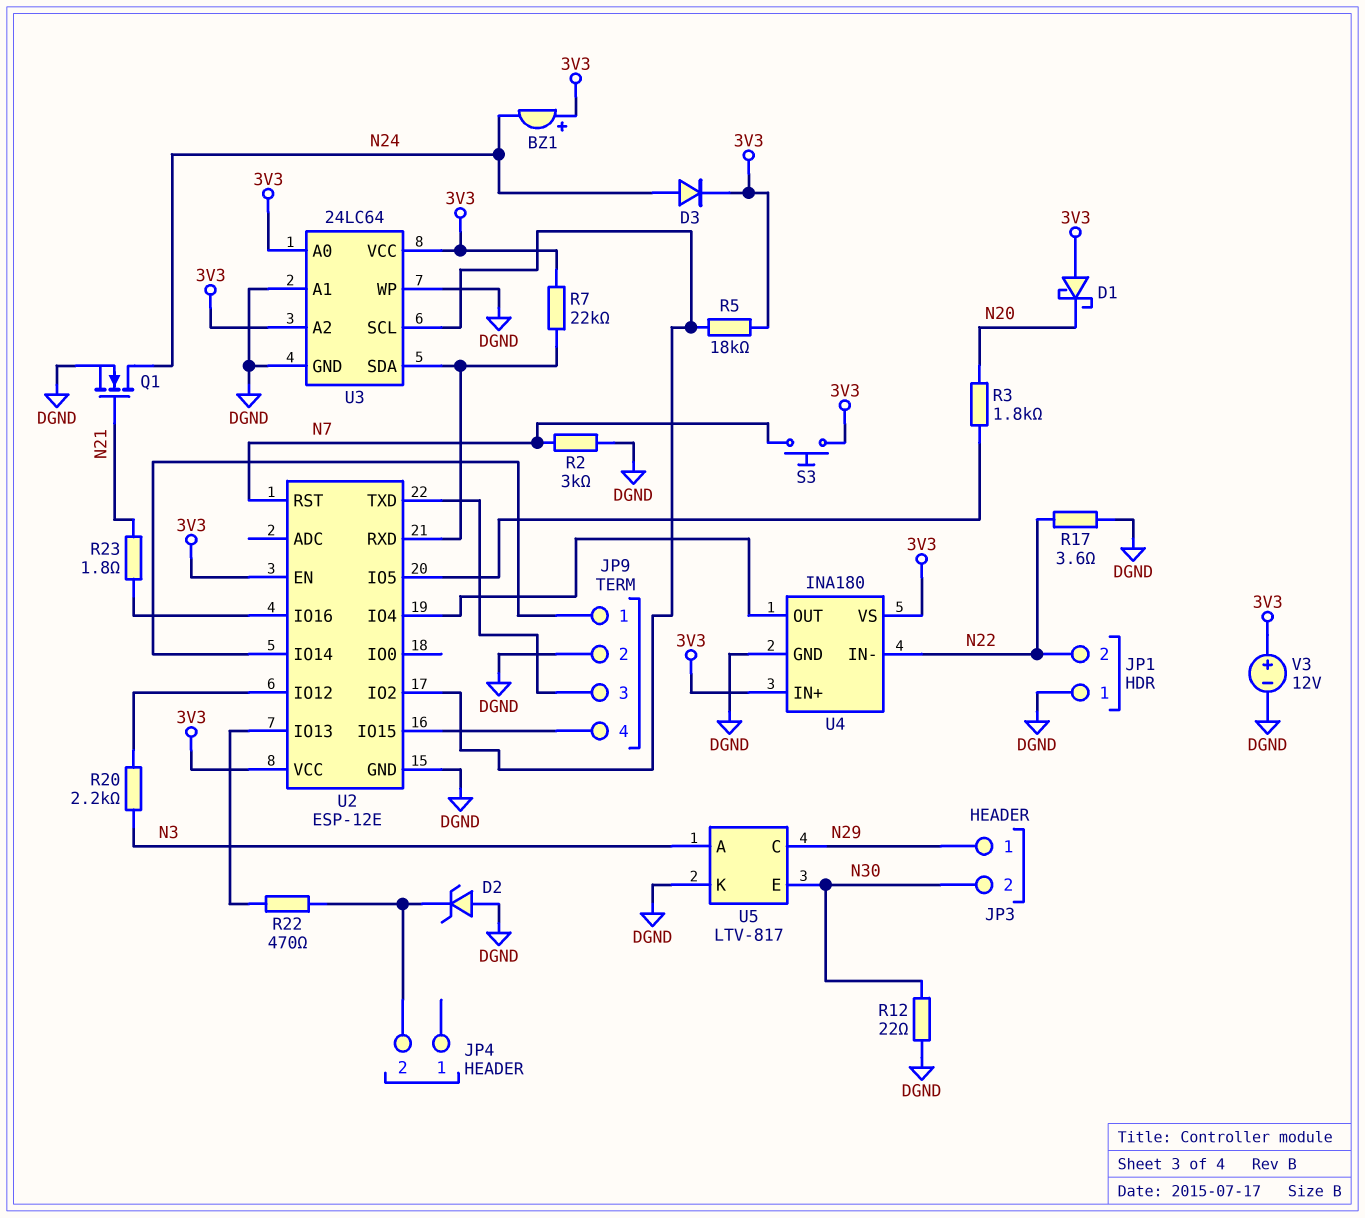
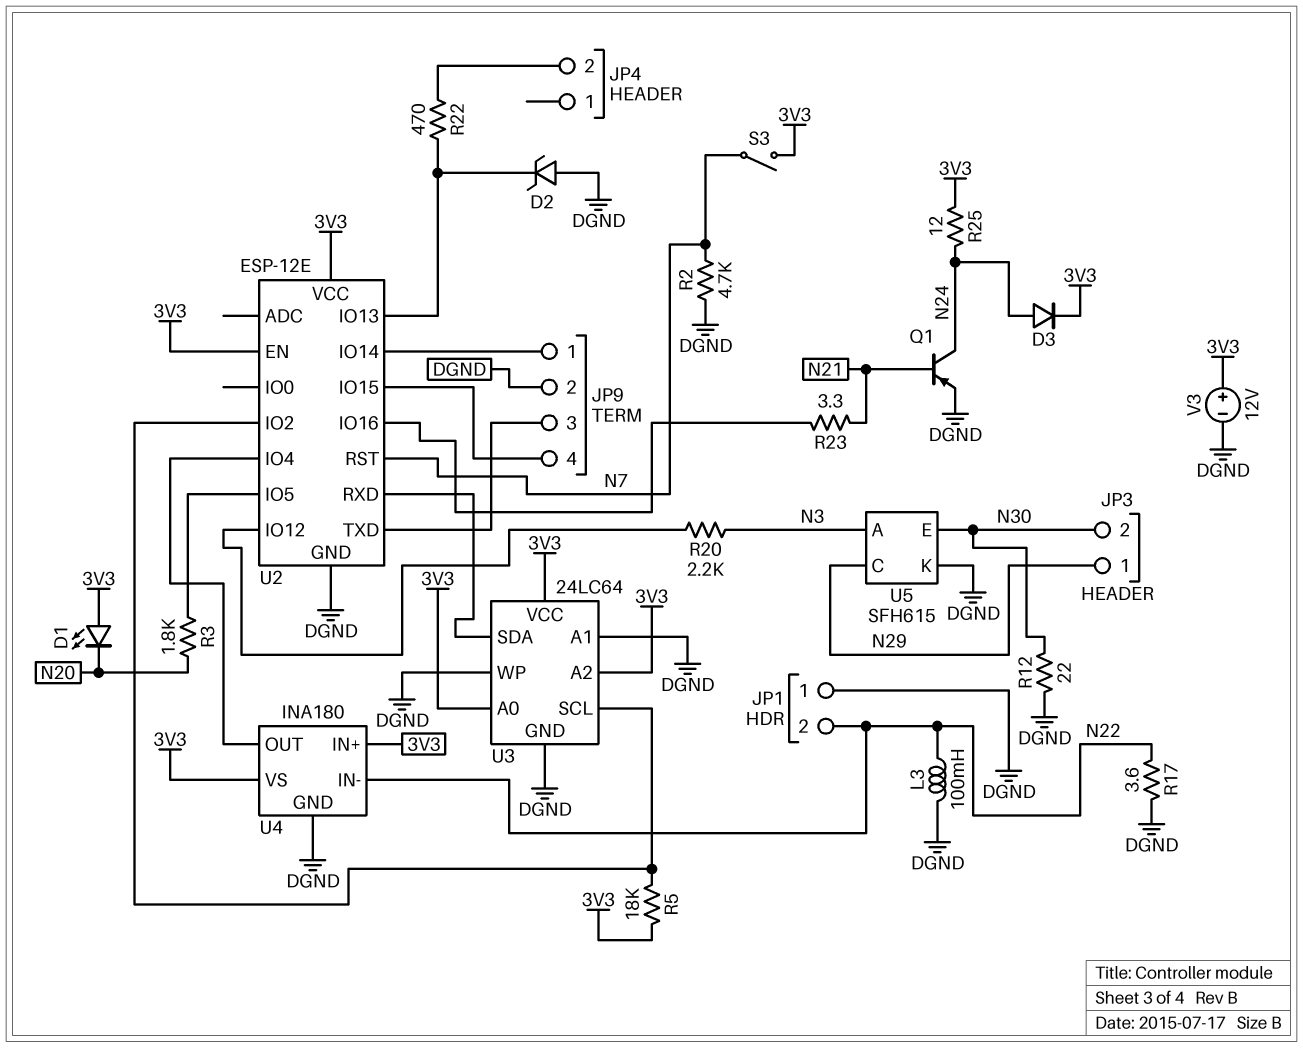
BZ1: buzzer (plus 3V3, minus N24) -> none
D1: schottky (A 3V3, K N20) -> LED (A 3V3, K N20)
D2: zener (A DGND, K JP4/2) -> zener (A DGND, K U2/IO13)
L3: none -> 100mH (DGND, N22)
Q1: NMOS (G N21, D N24, S DGND) -> PNP (B N21, C N24, E DGND)
R2: 3k (DGND, N7) -> 4.7k (DGND, N7)
R7: 22k (3V3, U2/RXD) -> none
R23: 1.8 (N21, U2/IO16) -> 3.3 (N21, U2/IO16)
R25: none -> 12 (3V3, N24)
S3: button (3V3, N7) -> switch (3V3, N7)
U5: LTV-817 -> SFH615

